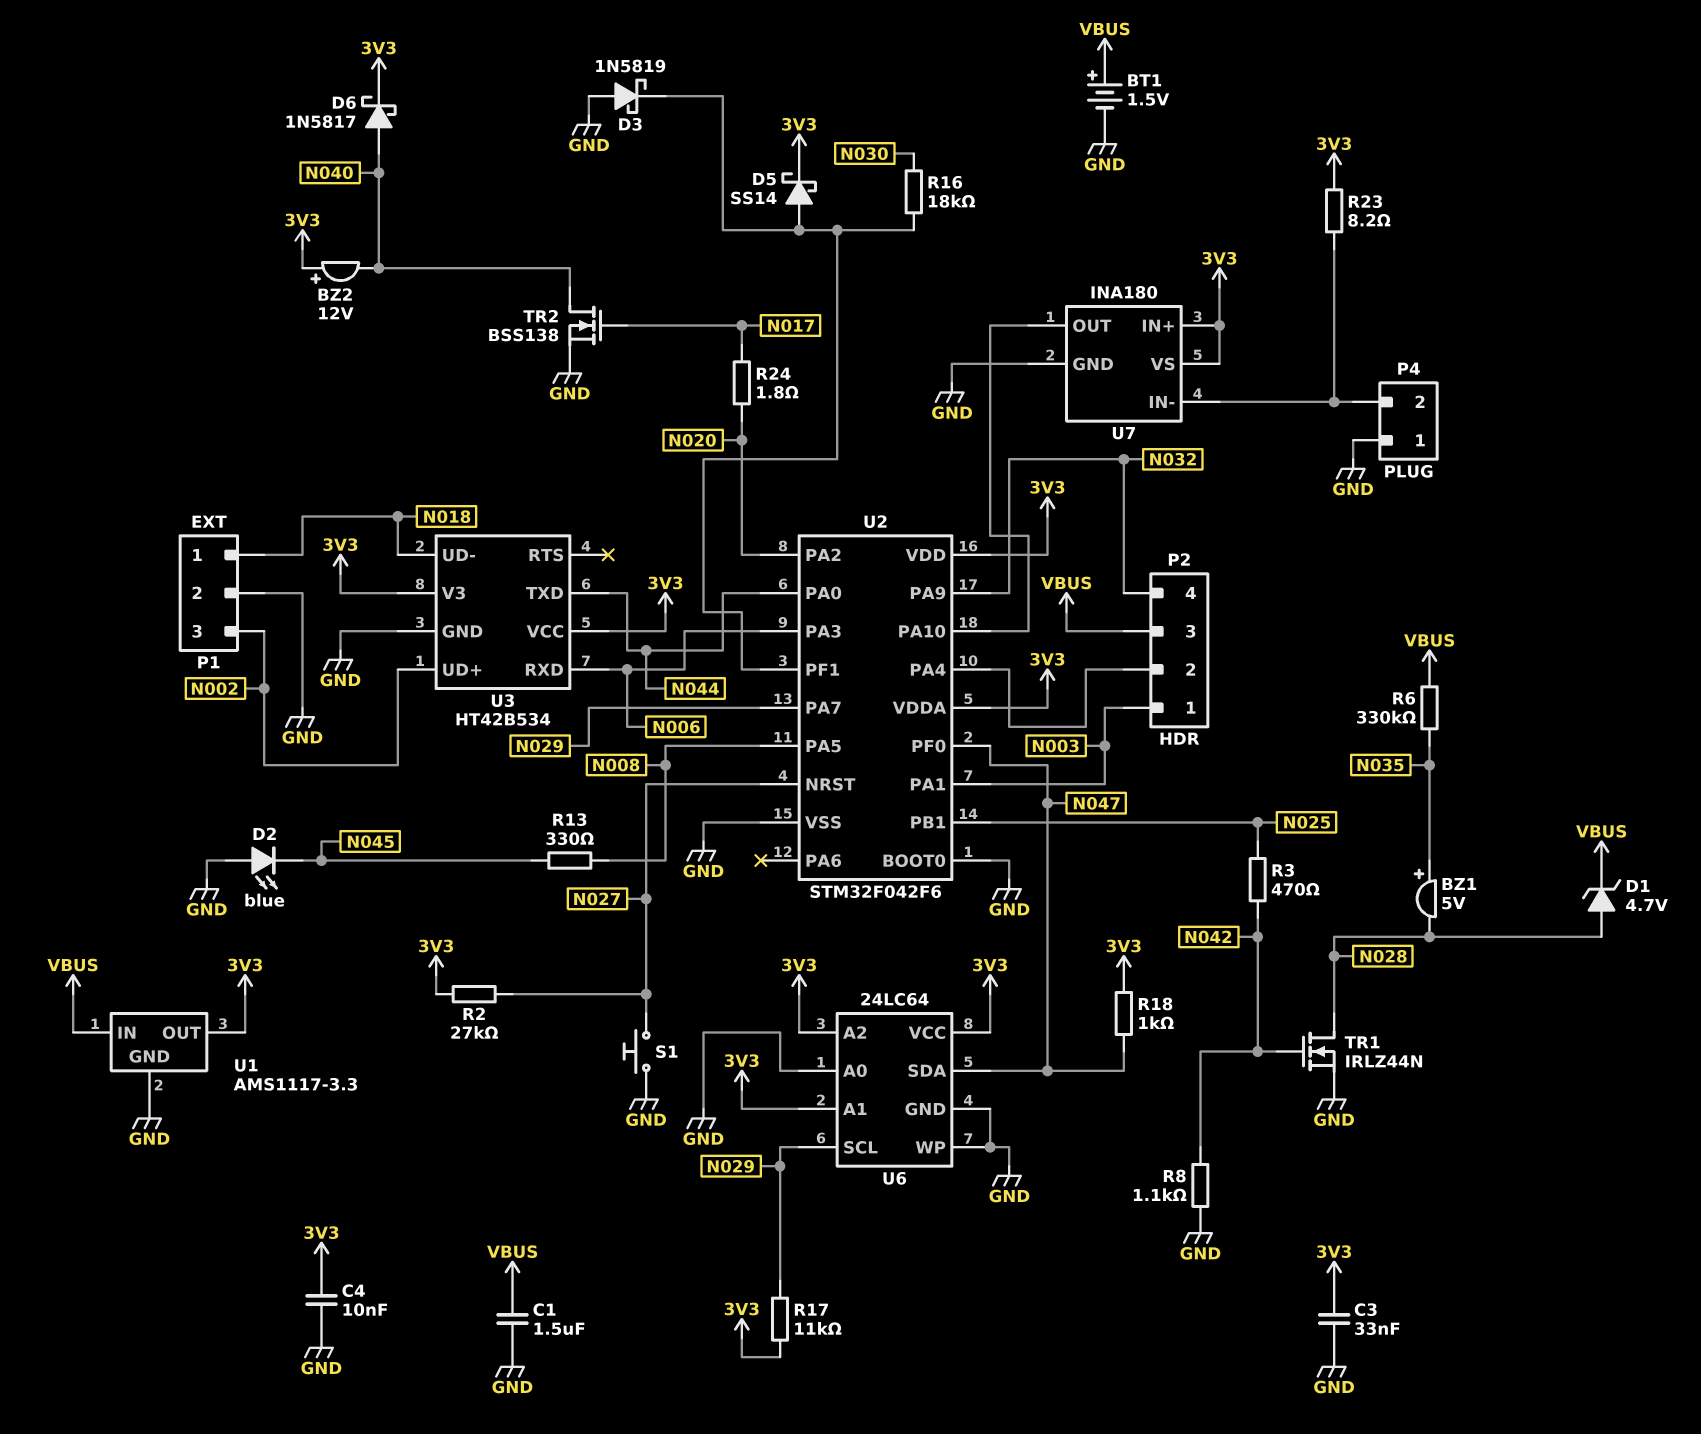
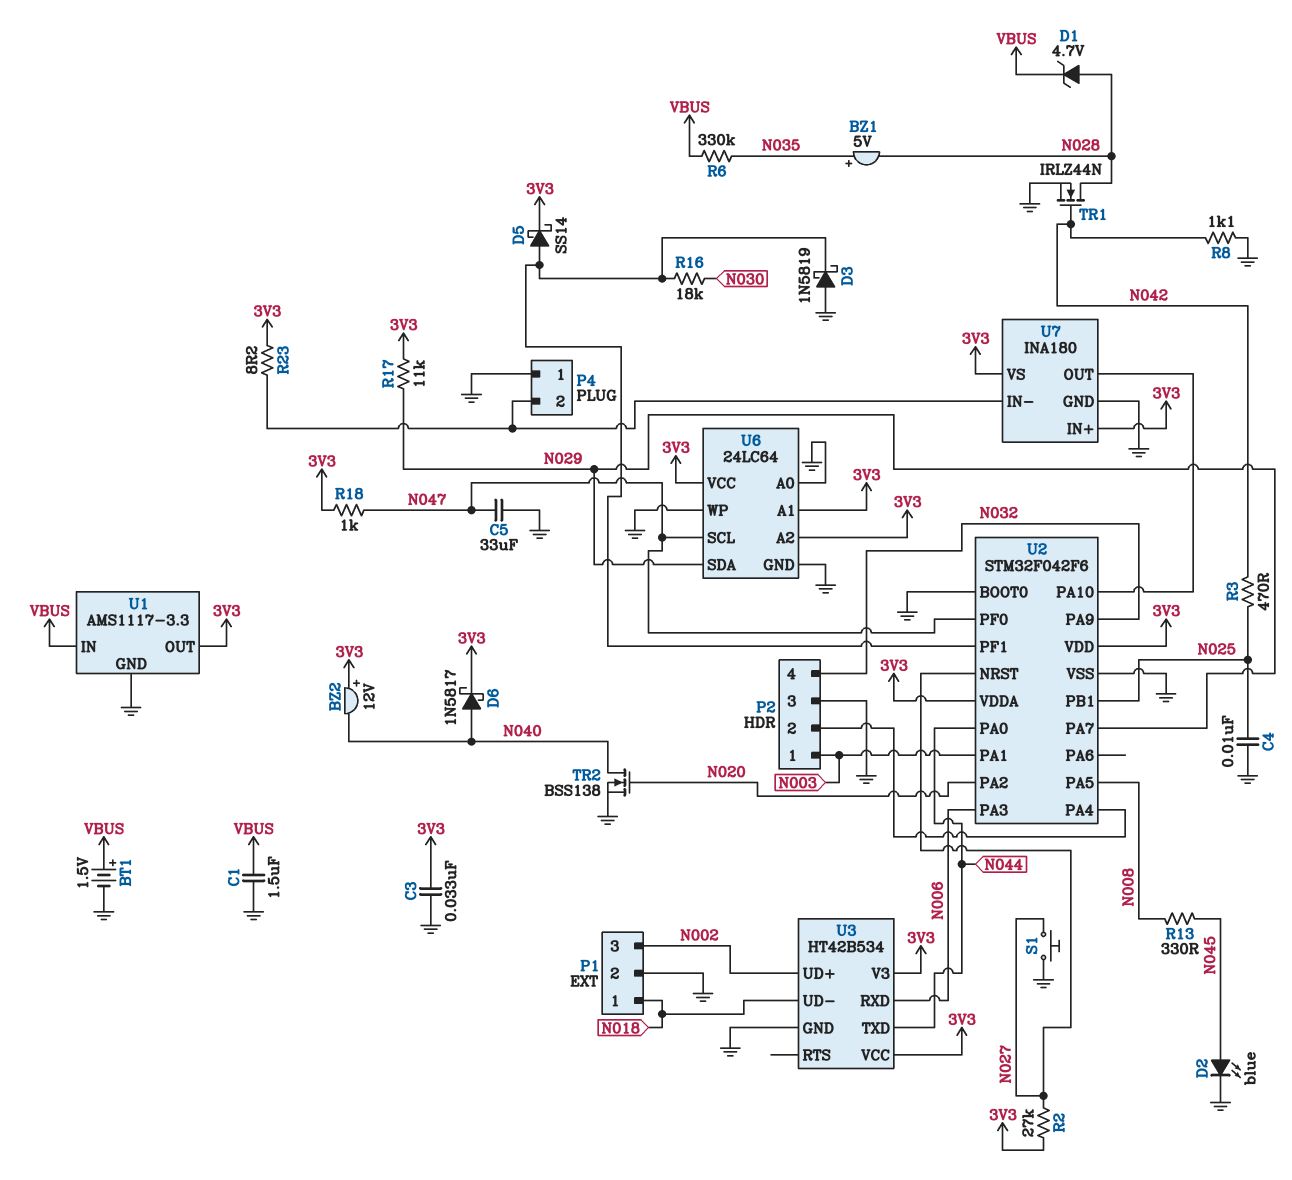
C4: 10nF (3V3, GND) -> 10nF (GND, N025)
C5: none -> 33uF (GND, N047)
D2: LED blue (A GND, K N045) -> LED blue (A N045, K GND)
P2 pin 3: VBUS -> GND
R24: 1.8 (N017, N020) -> none
TR2: NMOS BSS138 (G N017, D N040, S GND) -> NMOS BSS138 (G N020, D N040, S GND)
U6 pin SCL: N029 -> N047
U6 pin SDA: N047 -> N029

